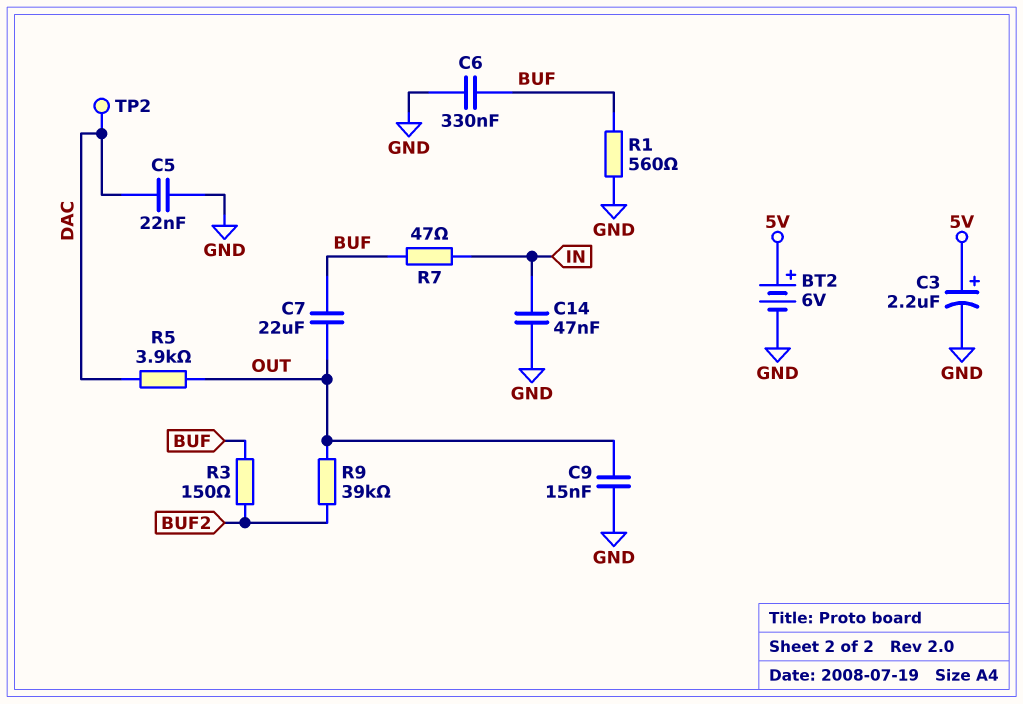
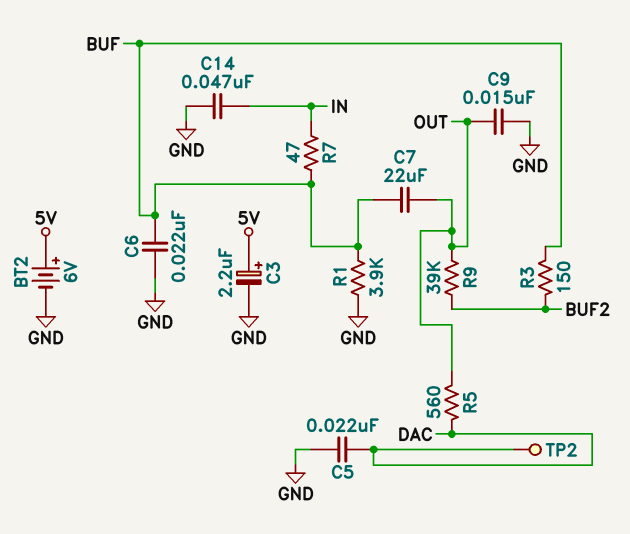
C6: 330nF (BUF, GND) -> 22nF (BUF, GND)
R1: 560 (BUF, GND) -> 3.9k (BUF, GND)
R5: 3.9k (DAC, OUT) -> 560 (DAC, OUT)

